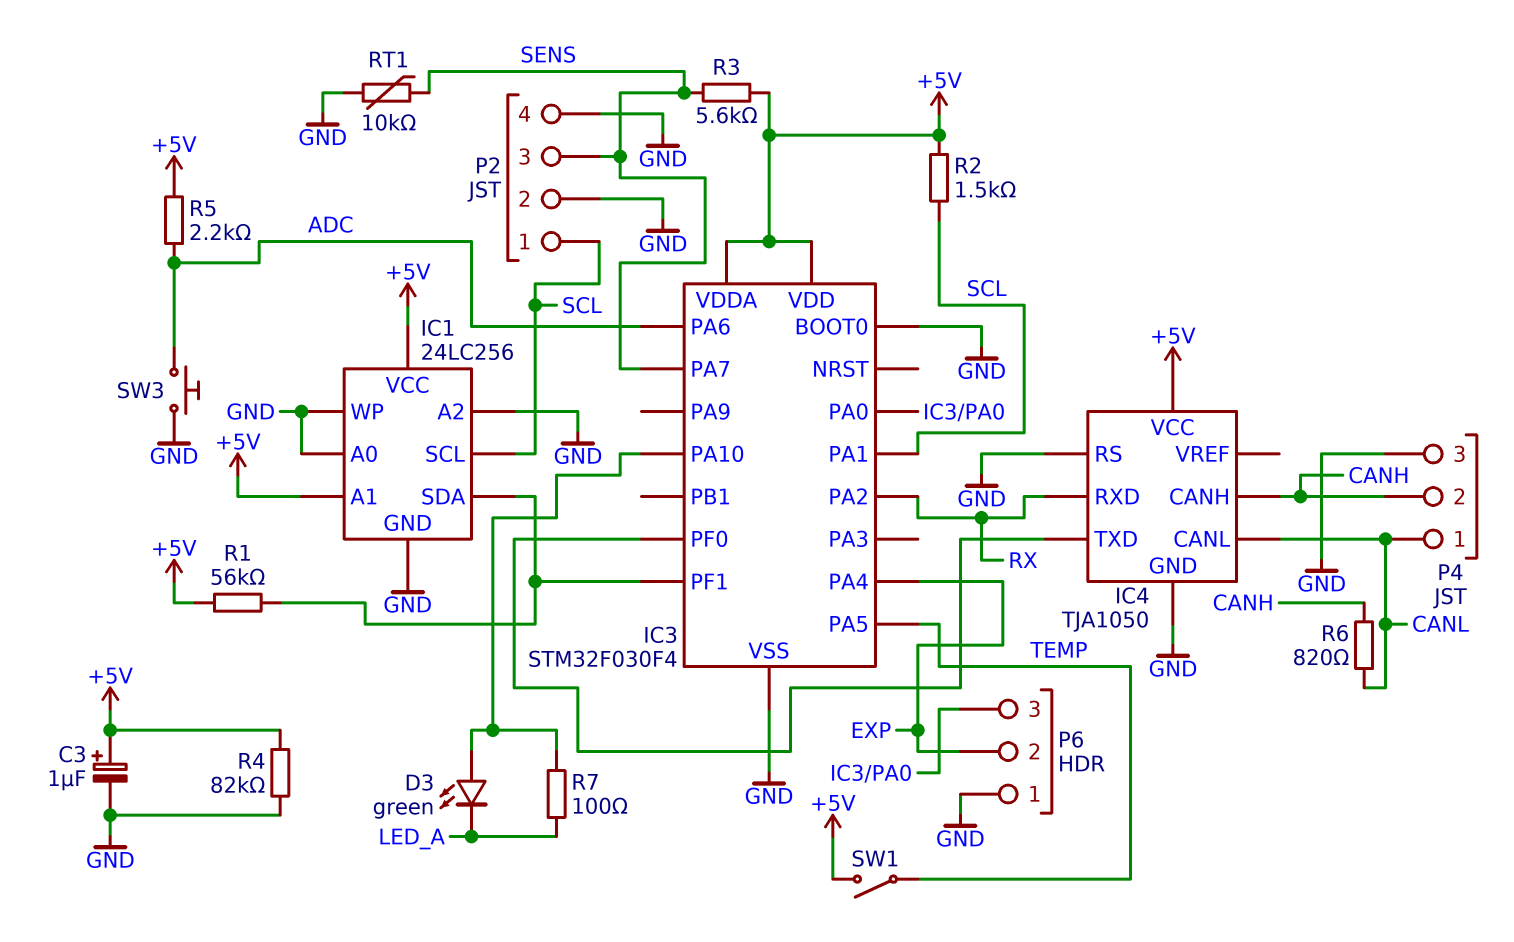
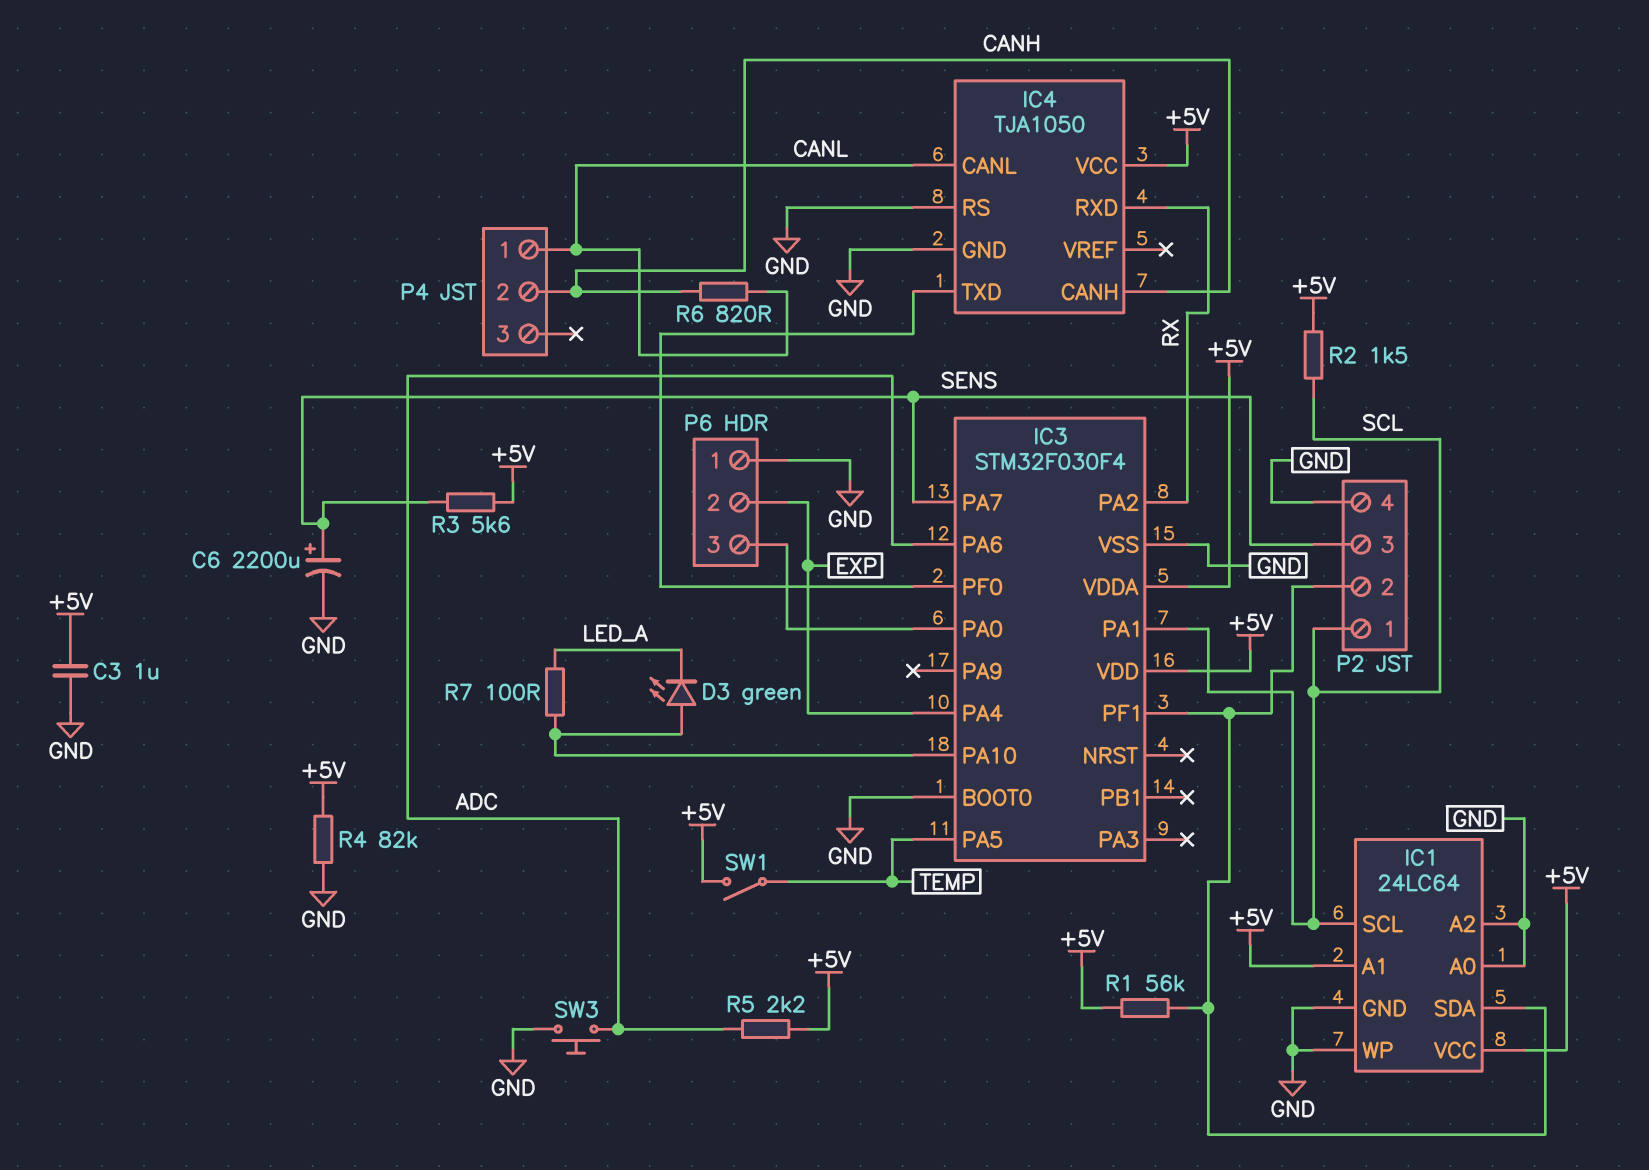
C3: 1uF (plus +5V, minus GND) -> 1uF (+5V, GND)
C6: none -> 2200uF (plus SENS, minus GND)
IC1: 24LC256 -> 24LC64
P2 pin 2: GND -> IC1/SDA
P4 pin 3: GND -> none
RT1: 10k (GND, SENS) -> none

